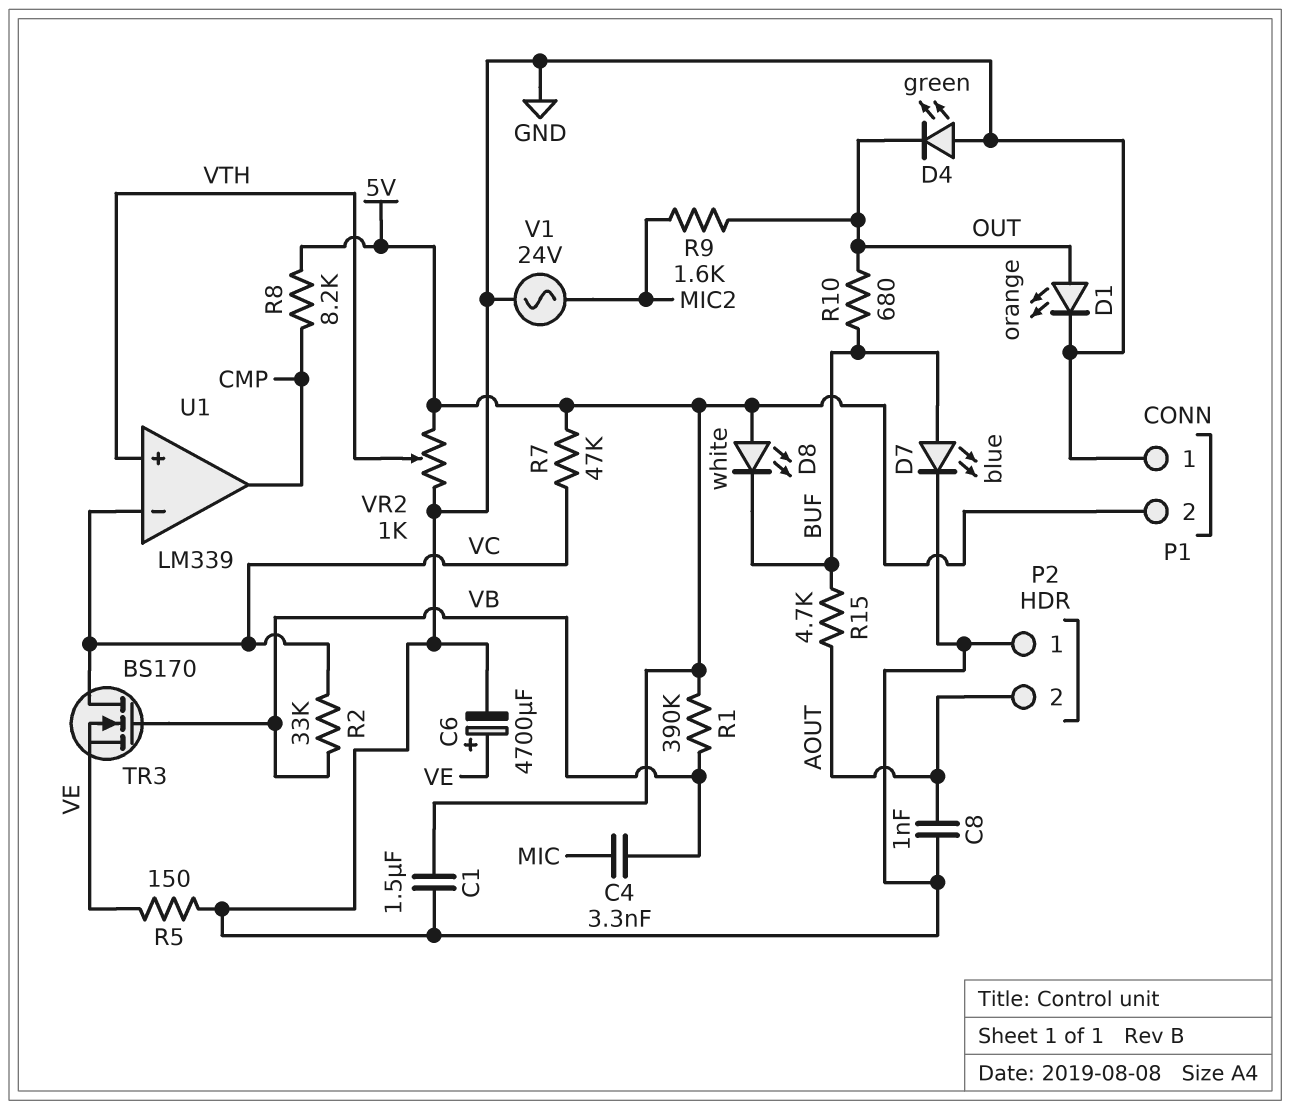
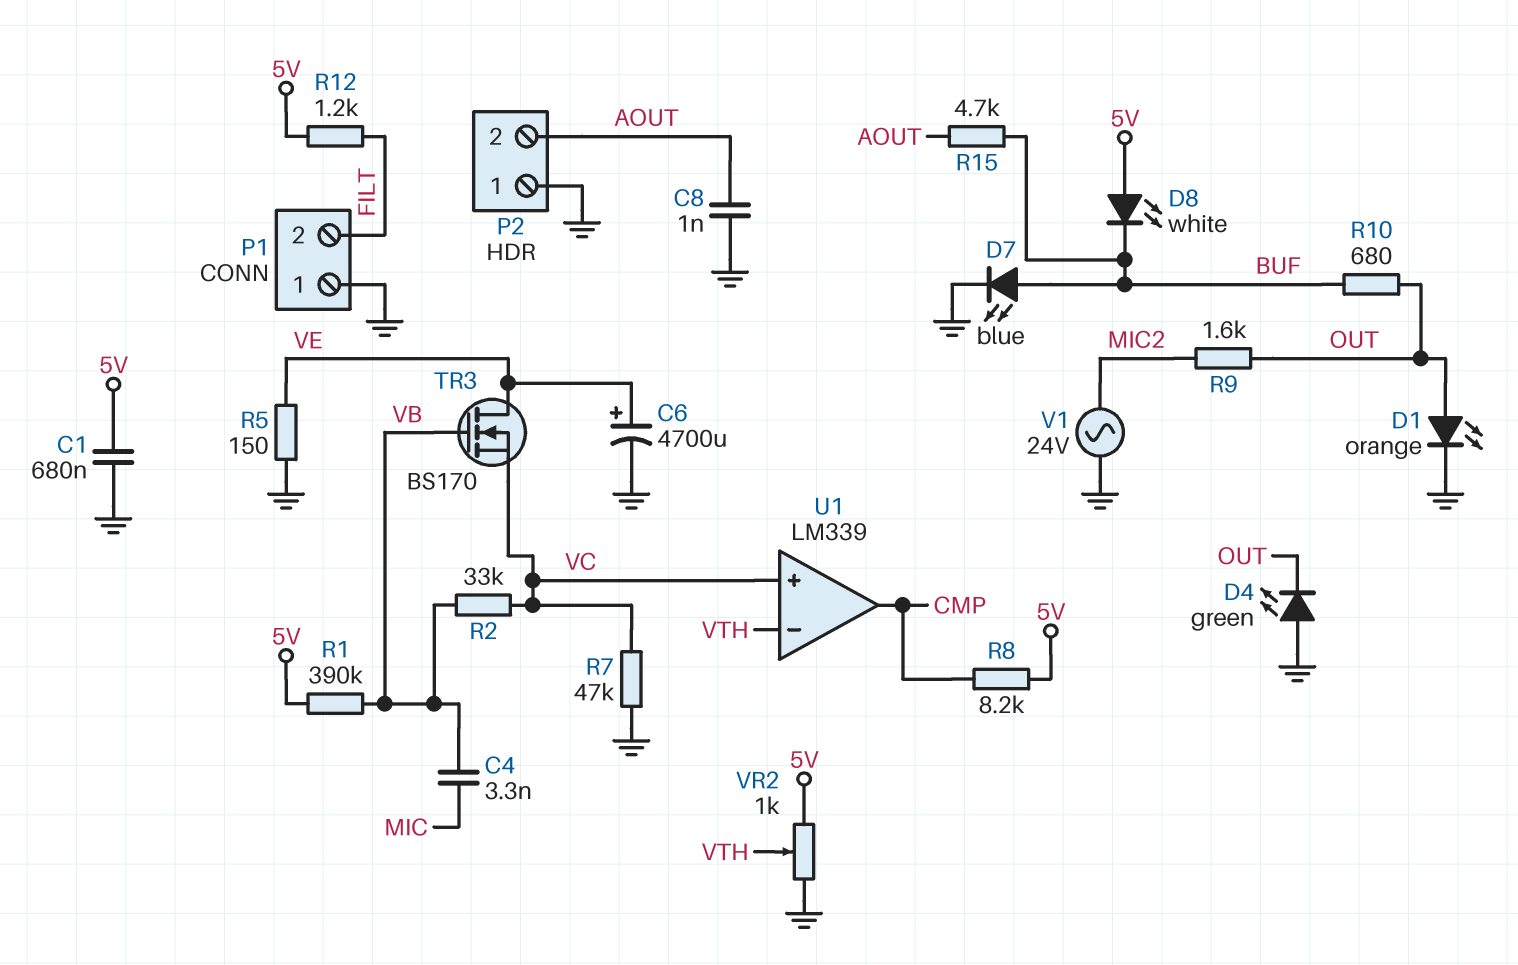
C1: 1.5uF (5V, GND) -> 680nF (5V, GND)
P1 pin 2: 5V -> FILT
R7: 47k (5V, VC) -> 47k (GND, VC)
R12: none -> 1.2k (5V, FILT)
TR3: NMOS BS170 (G VB, D VC, S VE) -> NMOS BS170 (G VB, D VE, S VC)
U1 pin in+: VTH -> VC
U1 pin in-: VC -> VTH

